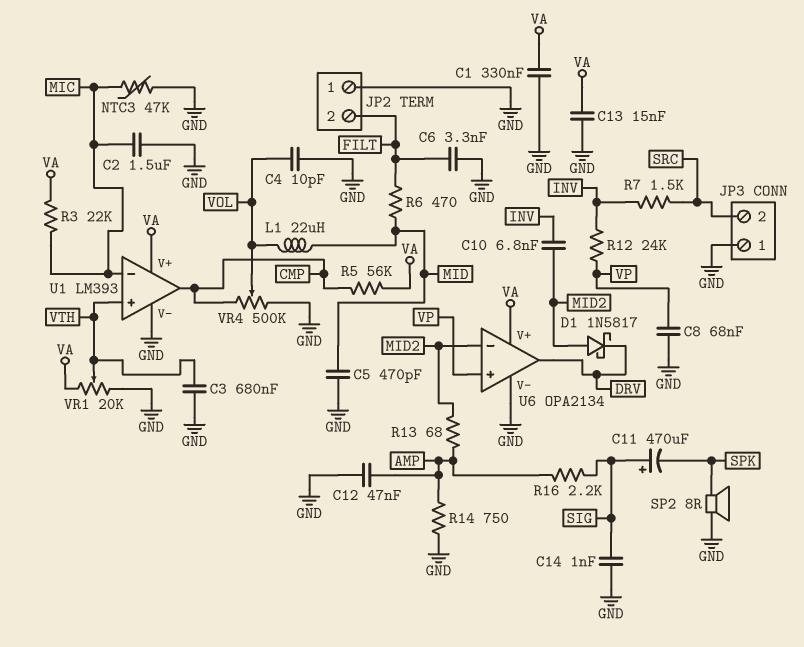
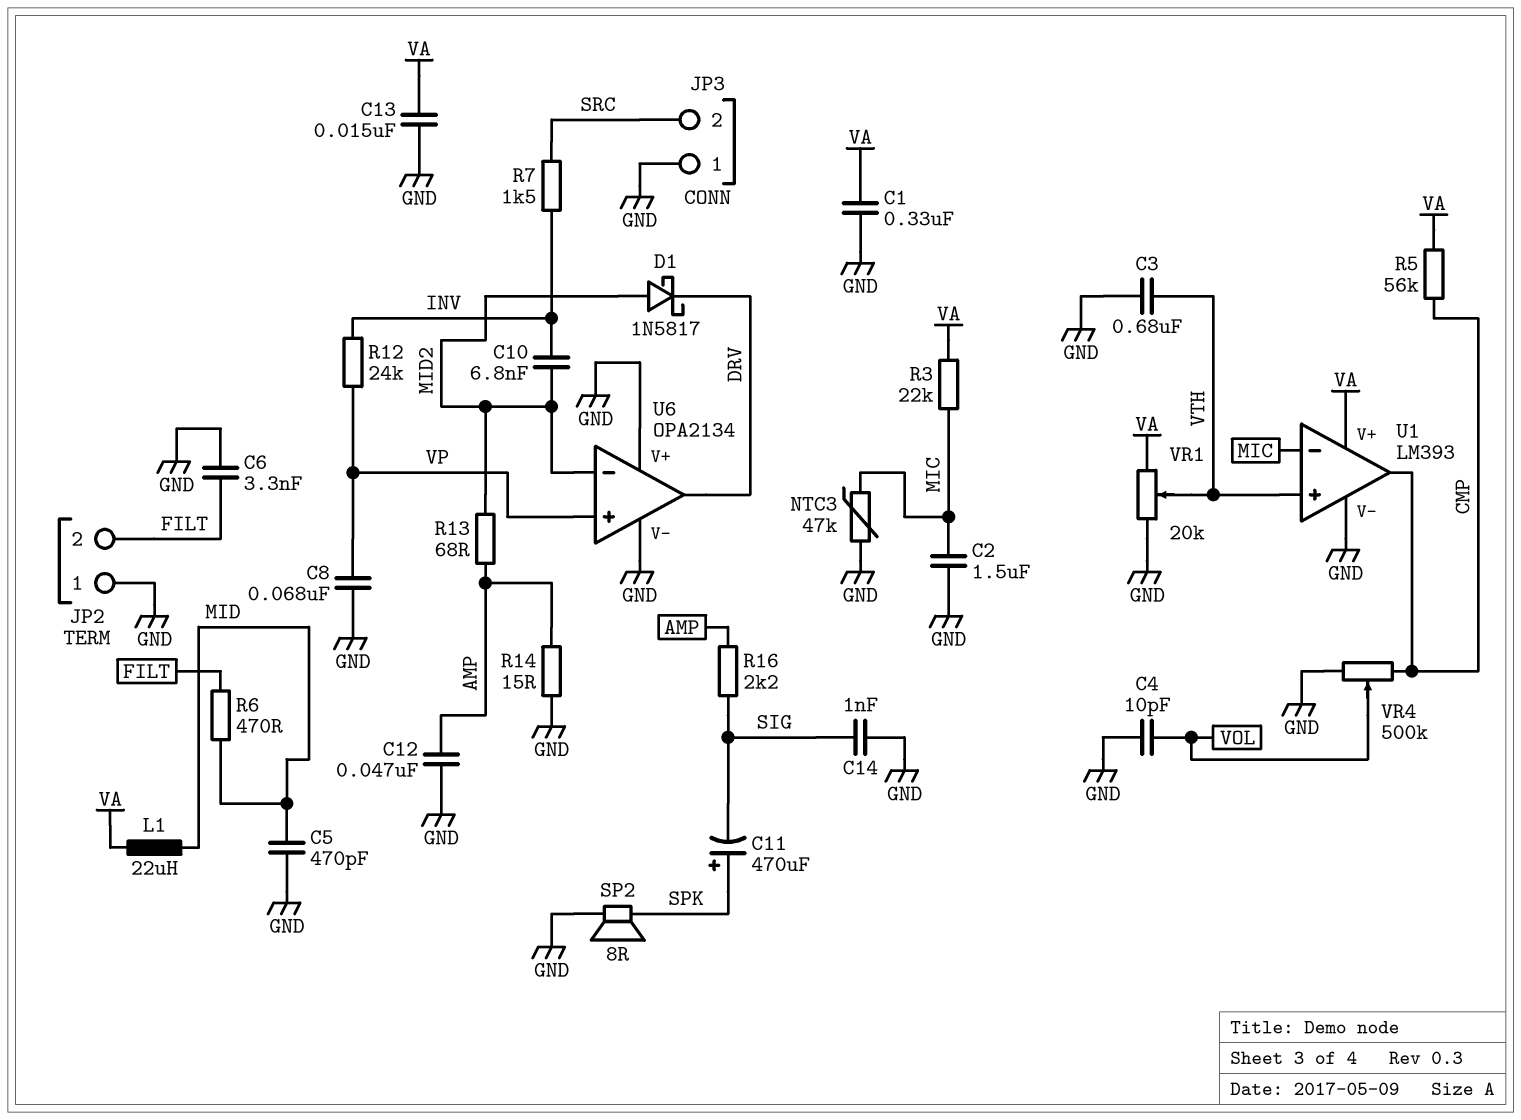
C11: 470uF (plus SIG, minus SPK) -> 470uF (plus SPK, minus SIG)
L1: 22uH (MID, VOL) -> 22uH (MID, VA)
R14: 750 (AMP, GND) -> 15 (AMP, GND)
U6 pin V+: VA -> GND

